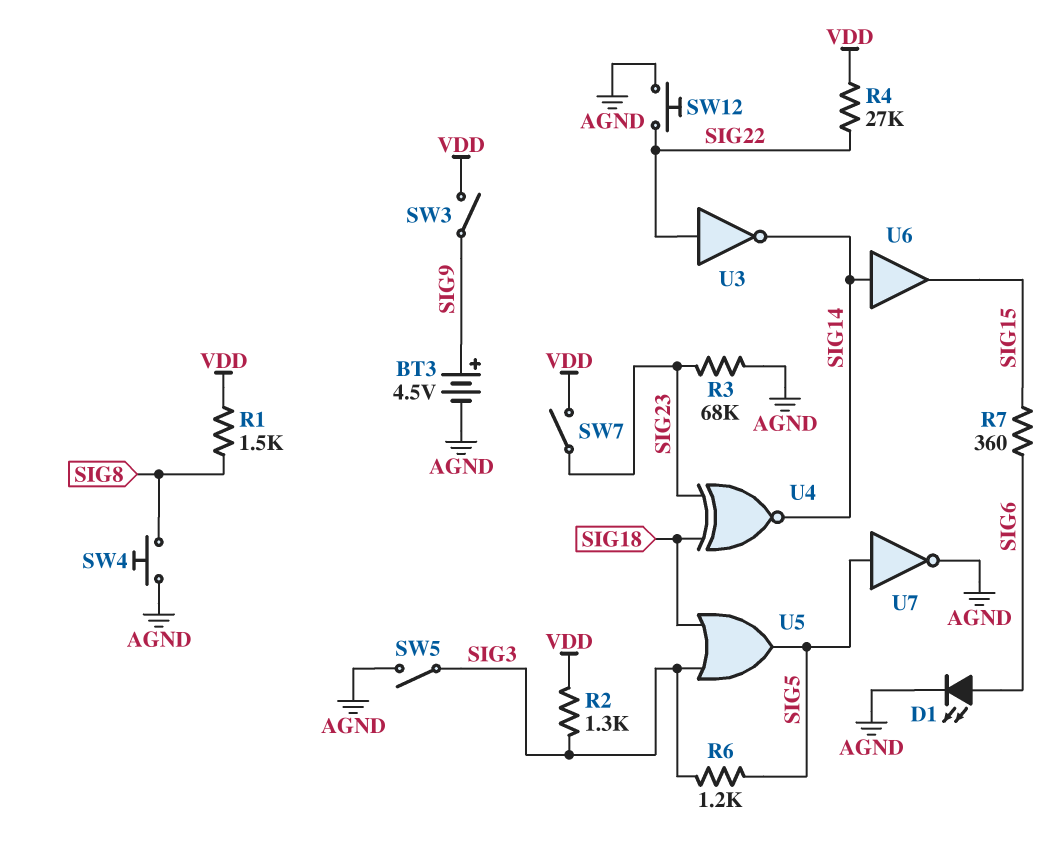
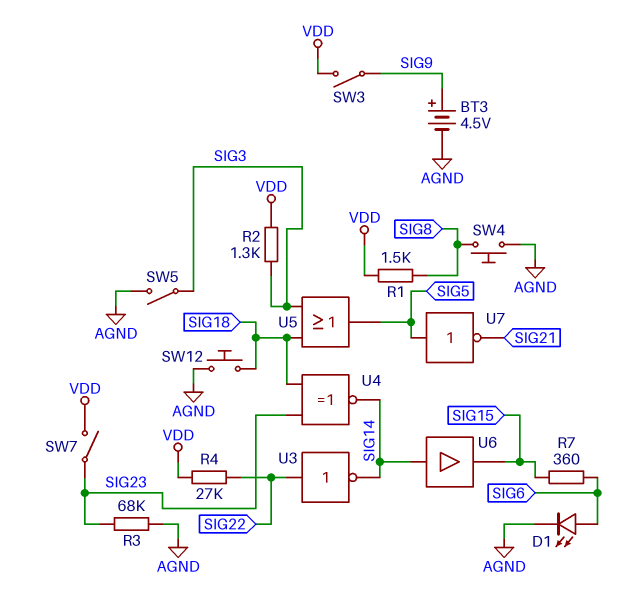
R6: 1.2k (SIG3, SIG5) -> none
SW12: button (AGND, SIG22) -> button (AGND, SIG18)
U7: NOT (in SIG5, out AGND) -> NOT (in SIG5, out SIG21)

